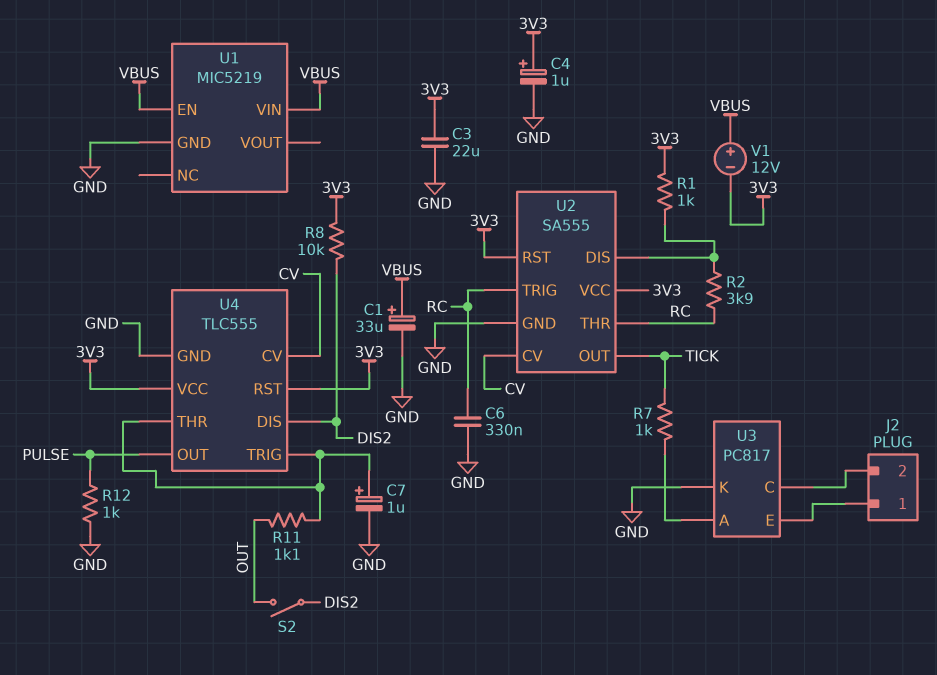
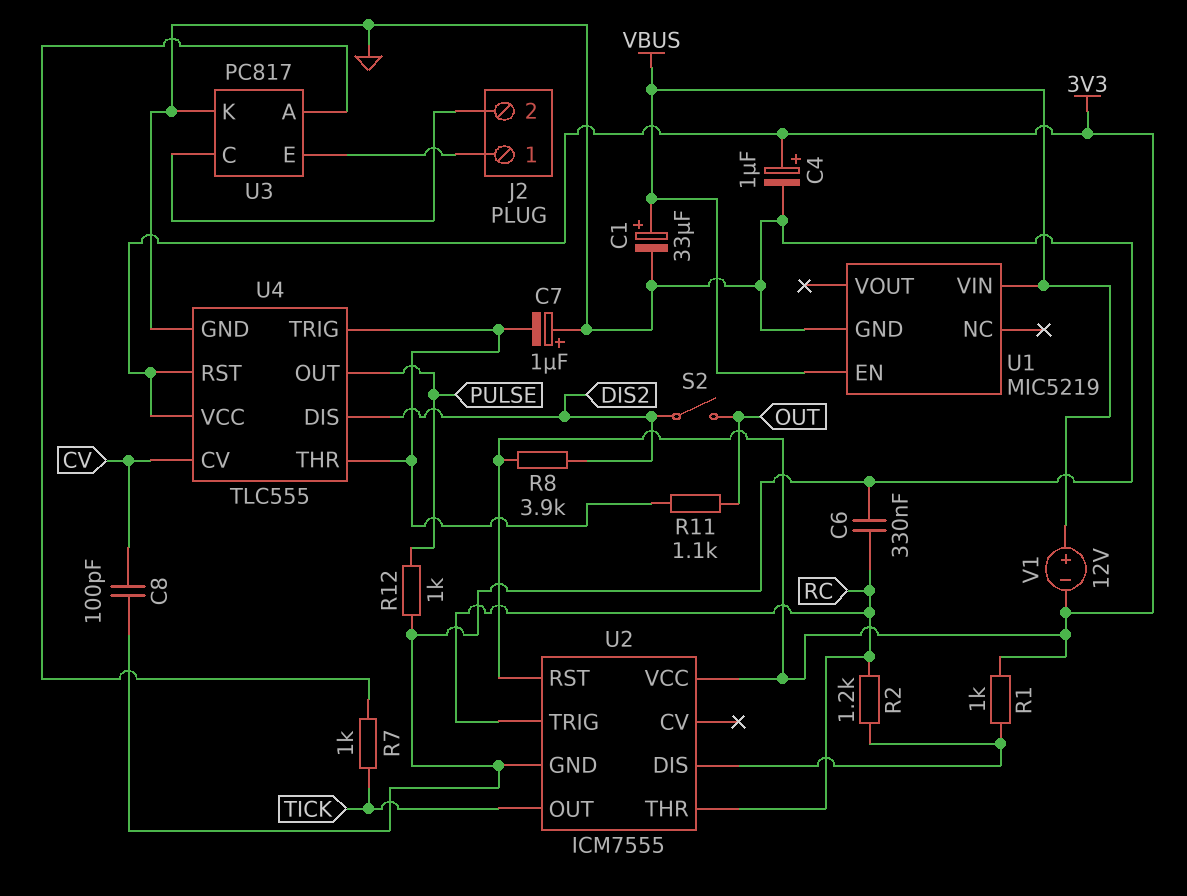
C3: 22uF (3V3, GND) -> none
C7: 1uF (plus U4/THR, minus GND) -> 1uF (plus GND, minus U4/THR)
C8: none -> 100pF (CV, GND)
R2: 3.9k (RC, U2/DIS) -> 1.2k (RC, U2/DIS)
R8: 10k (3V3, DIS2) -> 3.9k (3V3, DIS2)
U2: SA555 -> ICM7555
U2 pin CV: CV -> none

